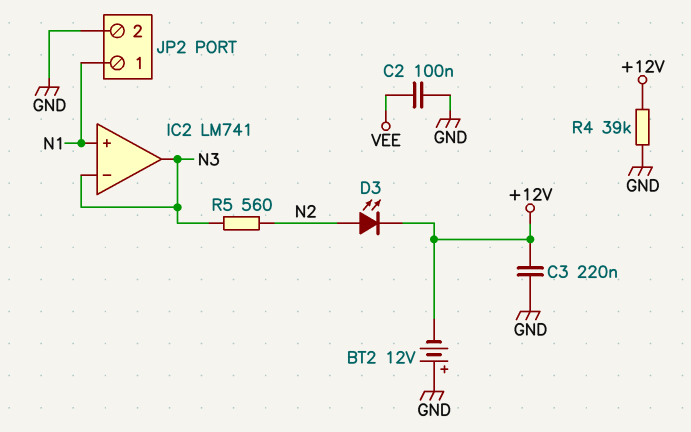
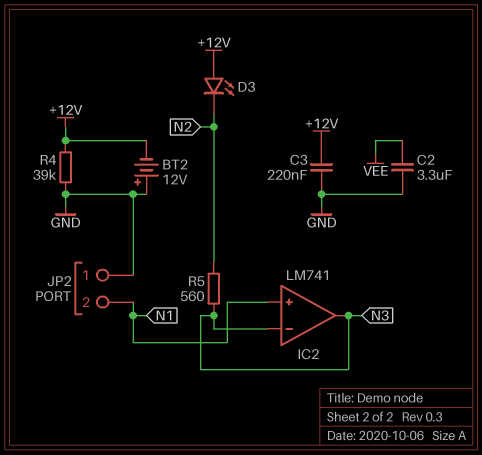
C2: 100nF (GND, VEE) -> 3.3uF (GND, VEE)
D3: LED (A N2, K +12V) -> LED (A +12V, K N2)
JP2 pin 1: N1 -> GND
JP2 pin 2: GND -> N1

